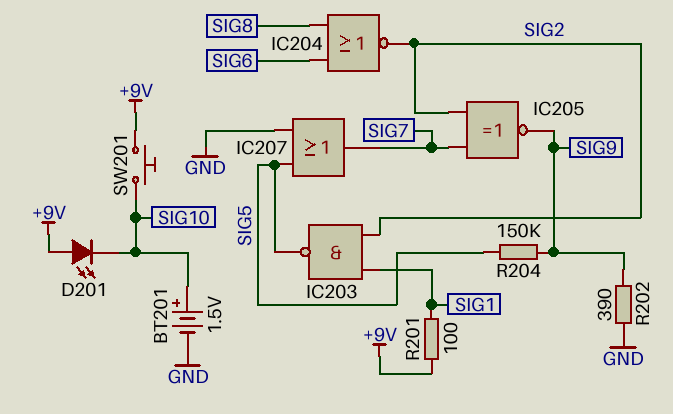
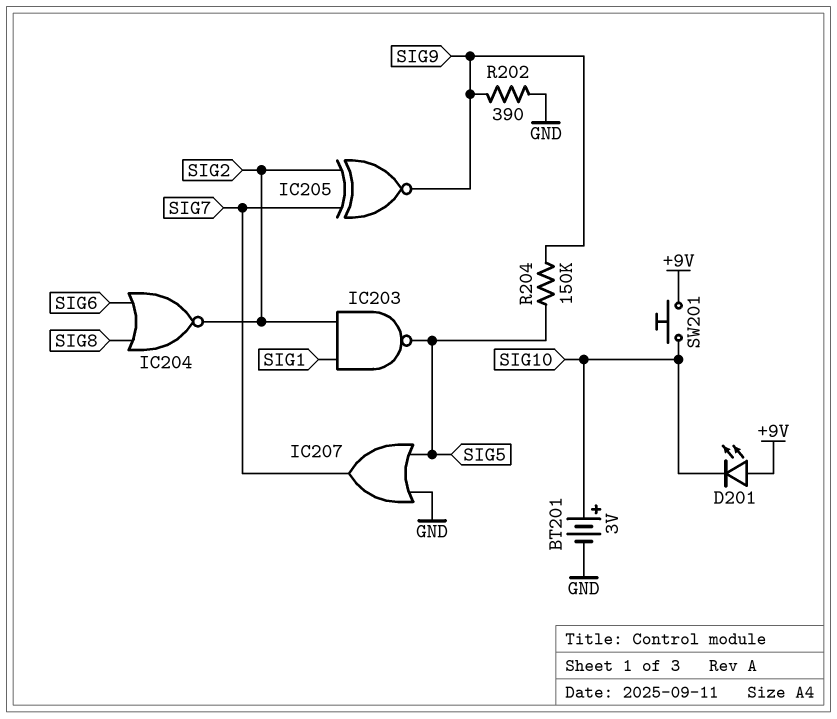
BT201: 1.5V (plus SIG10, minus GND) -> 3V (plus SIG10, minus GND)
R201: 100 (+9V, SIG1) -> none

